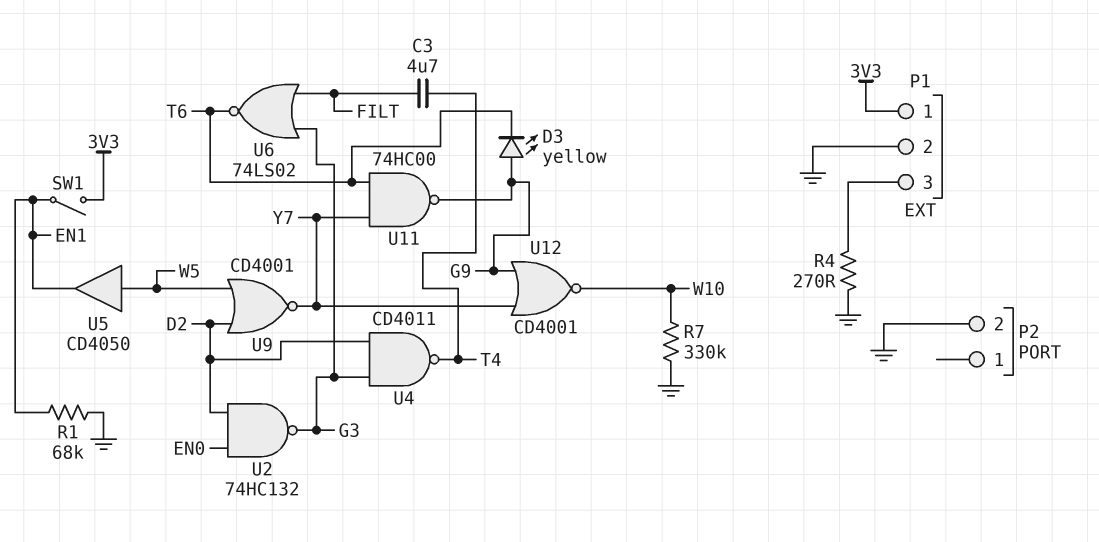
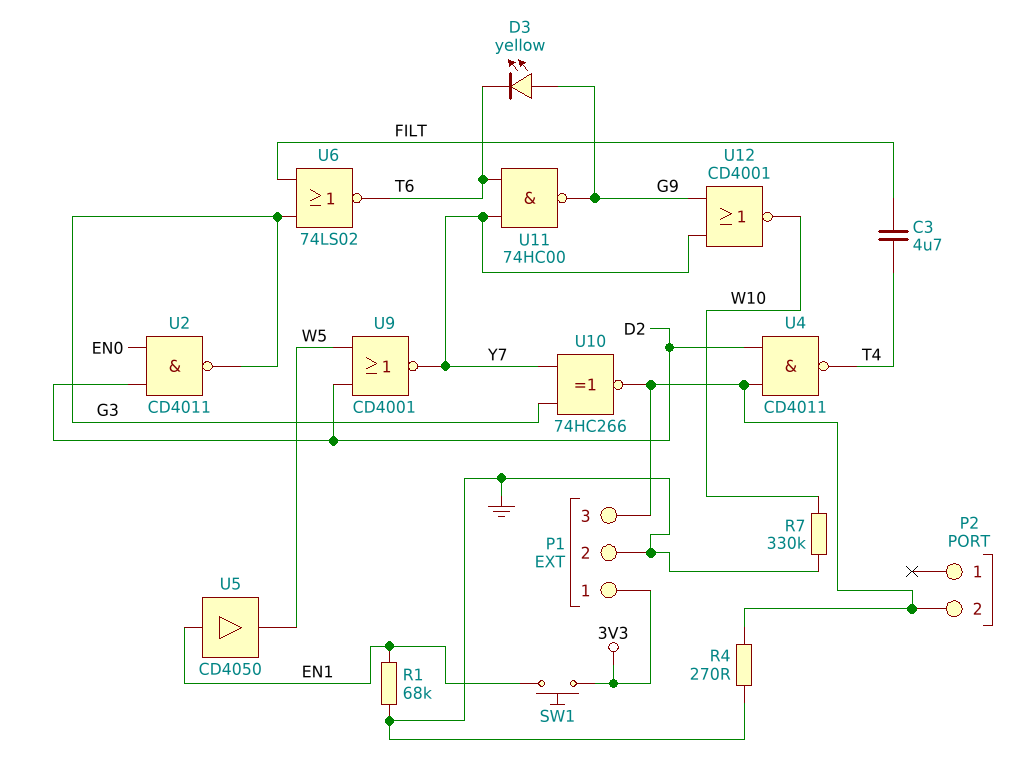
P2 pin 2: GND -> P1/3
SW1: switch (3V3, EN1) -> button (3V3, EN1)
U2: NAND 74HC132 (in D2, in EN0, out G3) -> NAND CD4011 (in D2, in EN0, out G3)
U4: NAND CD4011 (in D2, in G3, out T4) -> NAND CD4011 (in D2, in P1/3, out T4)
U5: buffer CD4050 (in W5, out EN1) -> buffer CD4050 (in EN1, out W5)
U10: none -> XNOR 74HC266 (in G3, in Y7, out P1/3)

